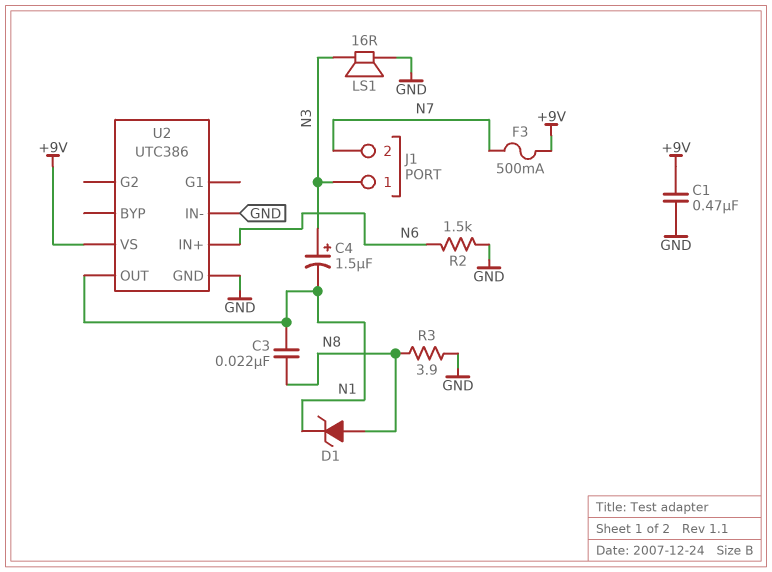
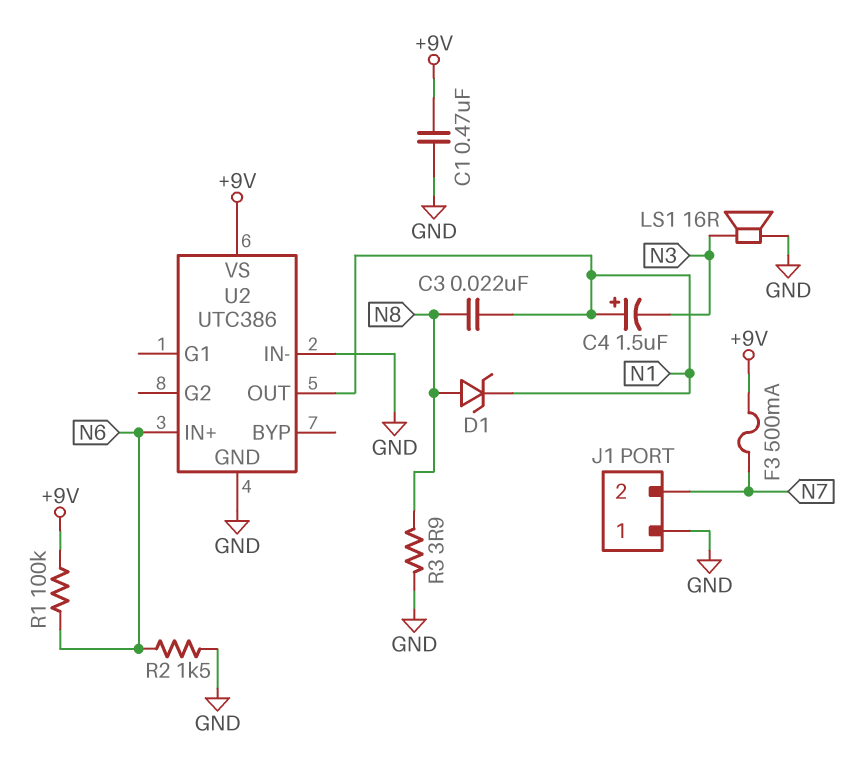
C4: 1.5uF (plus N3, minus N1) -> 1.5uF (plus N1, minus N3)
J1 pin 1: N3 -> GND
R1: none -> 100k (+9V, N6)

